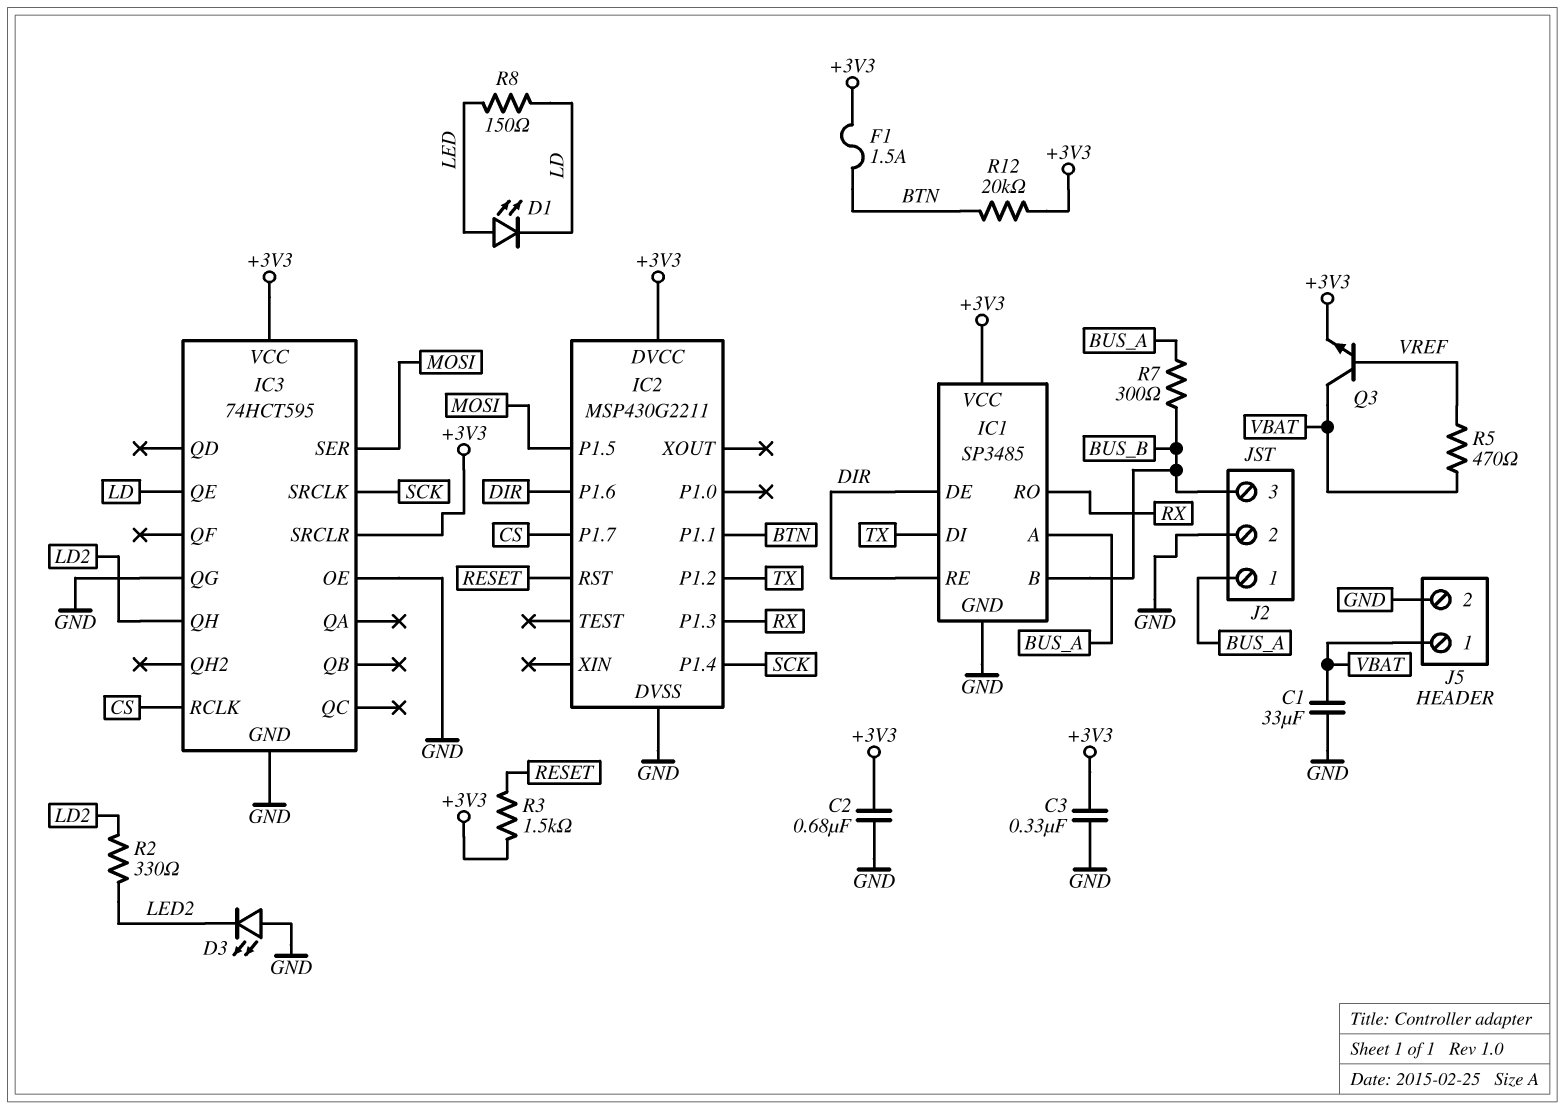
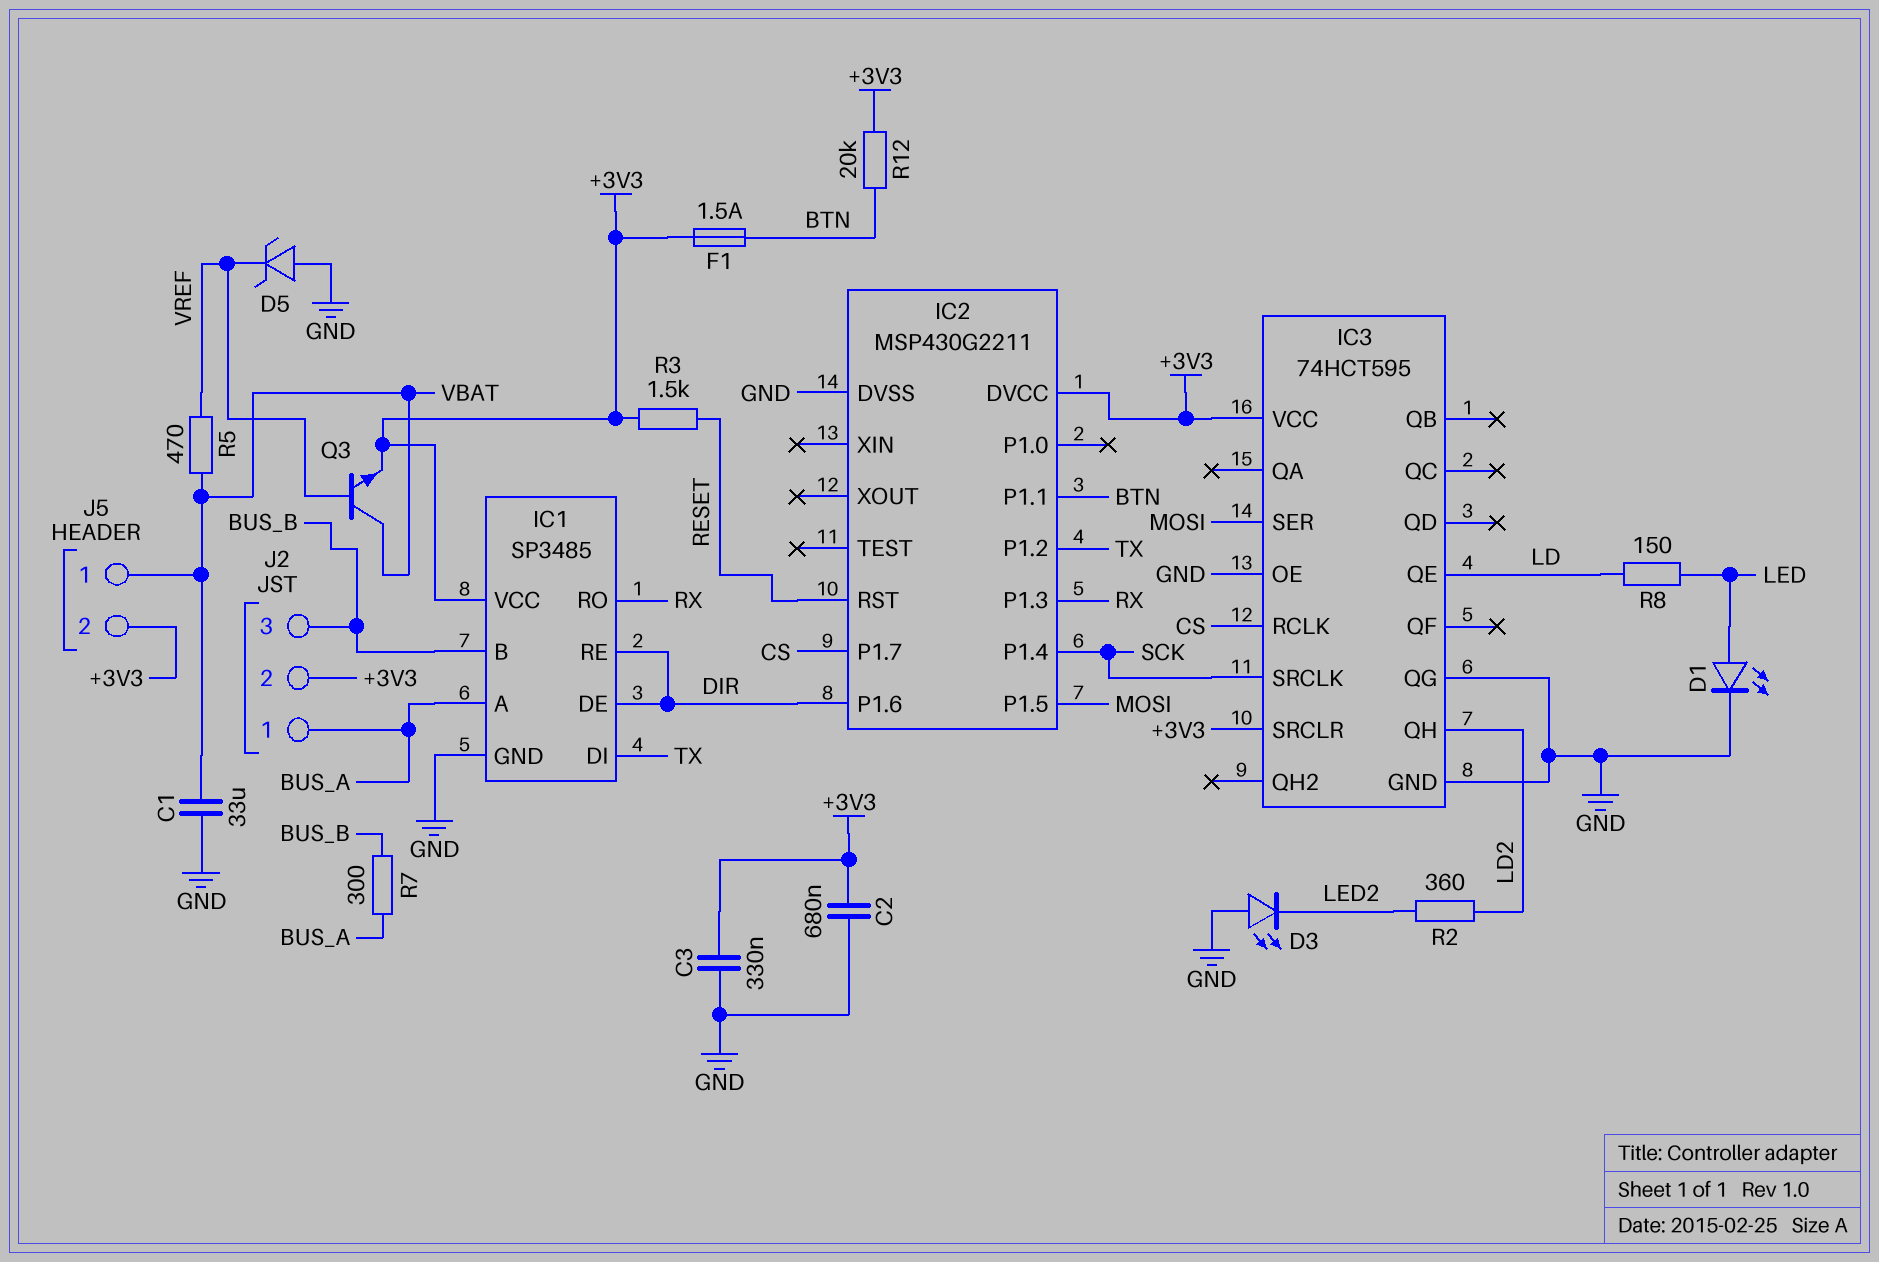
D1: LED (A LED, K LD) -> LED (A LED, K GND)
D5: none -> zener (A GND, K VREF)
J2 pin 2: GND -> +3V3
J5 pin 2: GND -> +3V3
R2: 330 (LD2, LED2) -> 360 (LD2, LED2)

